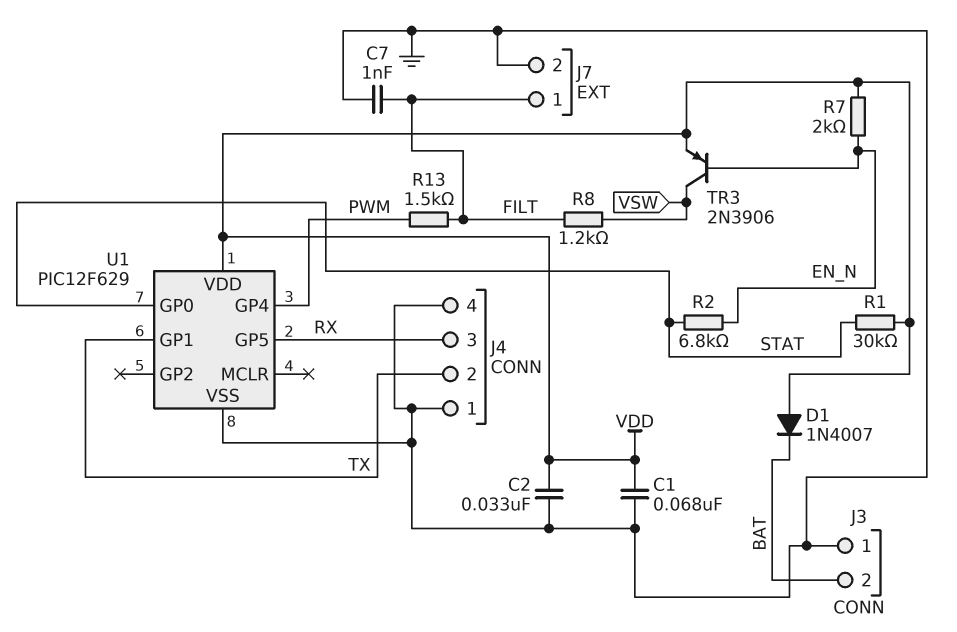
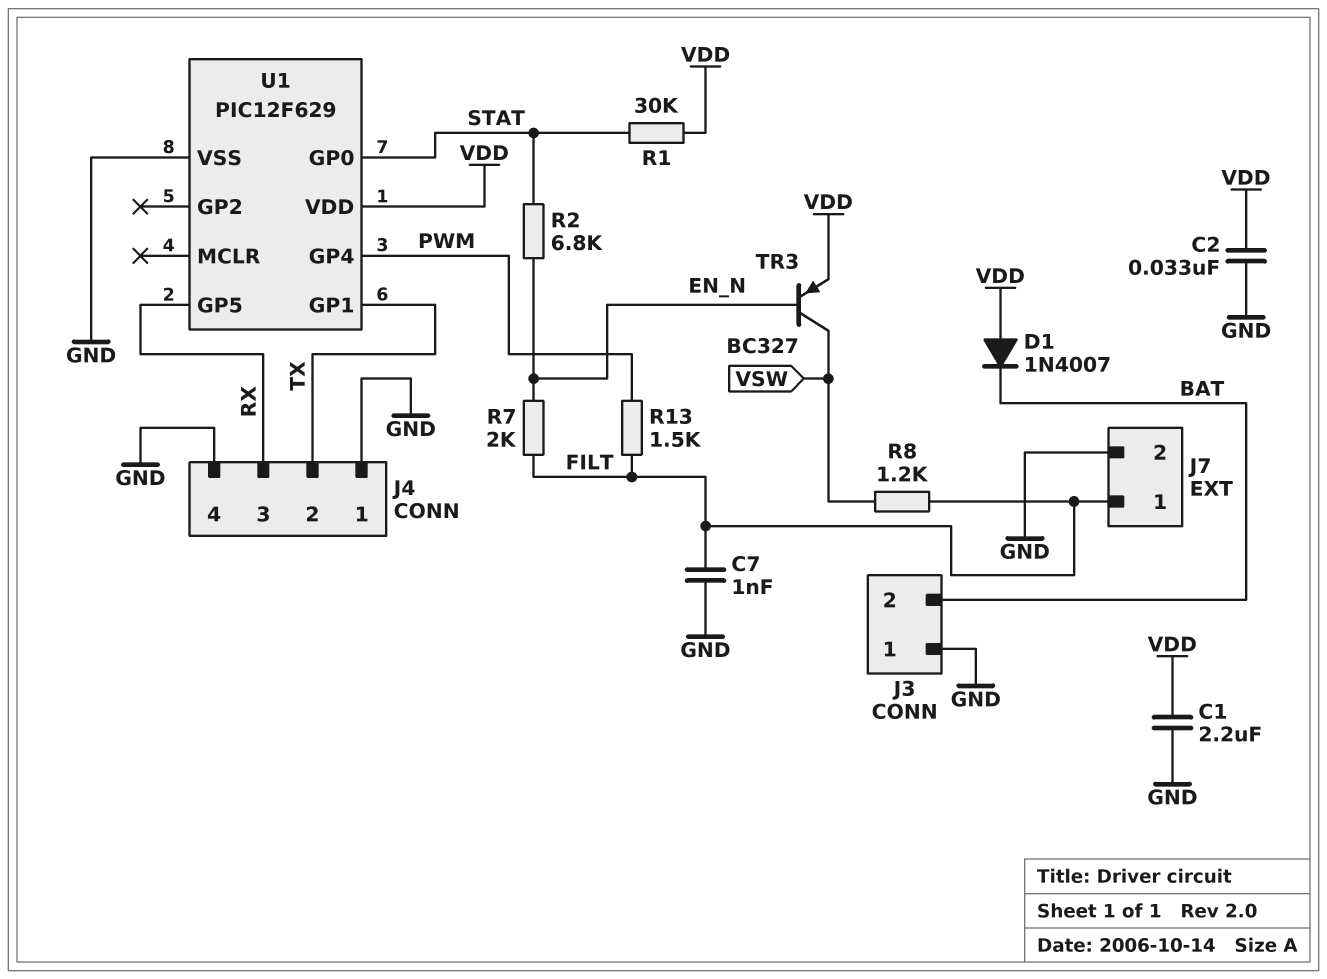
C1: 68nF (GND, VDD) -> 2.2uF (GND, VDD)
R7: 2k (EN_N, VDD) -> 2k (EN_N, FILT)
TR3: PNP 2N3906 (B EN_N, C VSW, E VDD) -> PNP BC327 (B EN_N, C VSW, E VDD)

